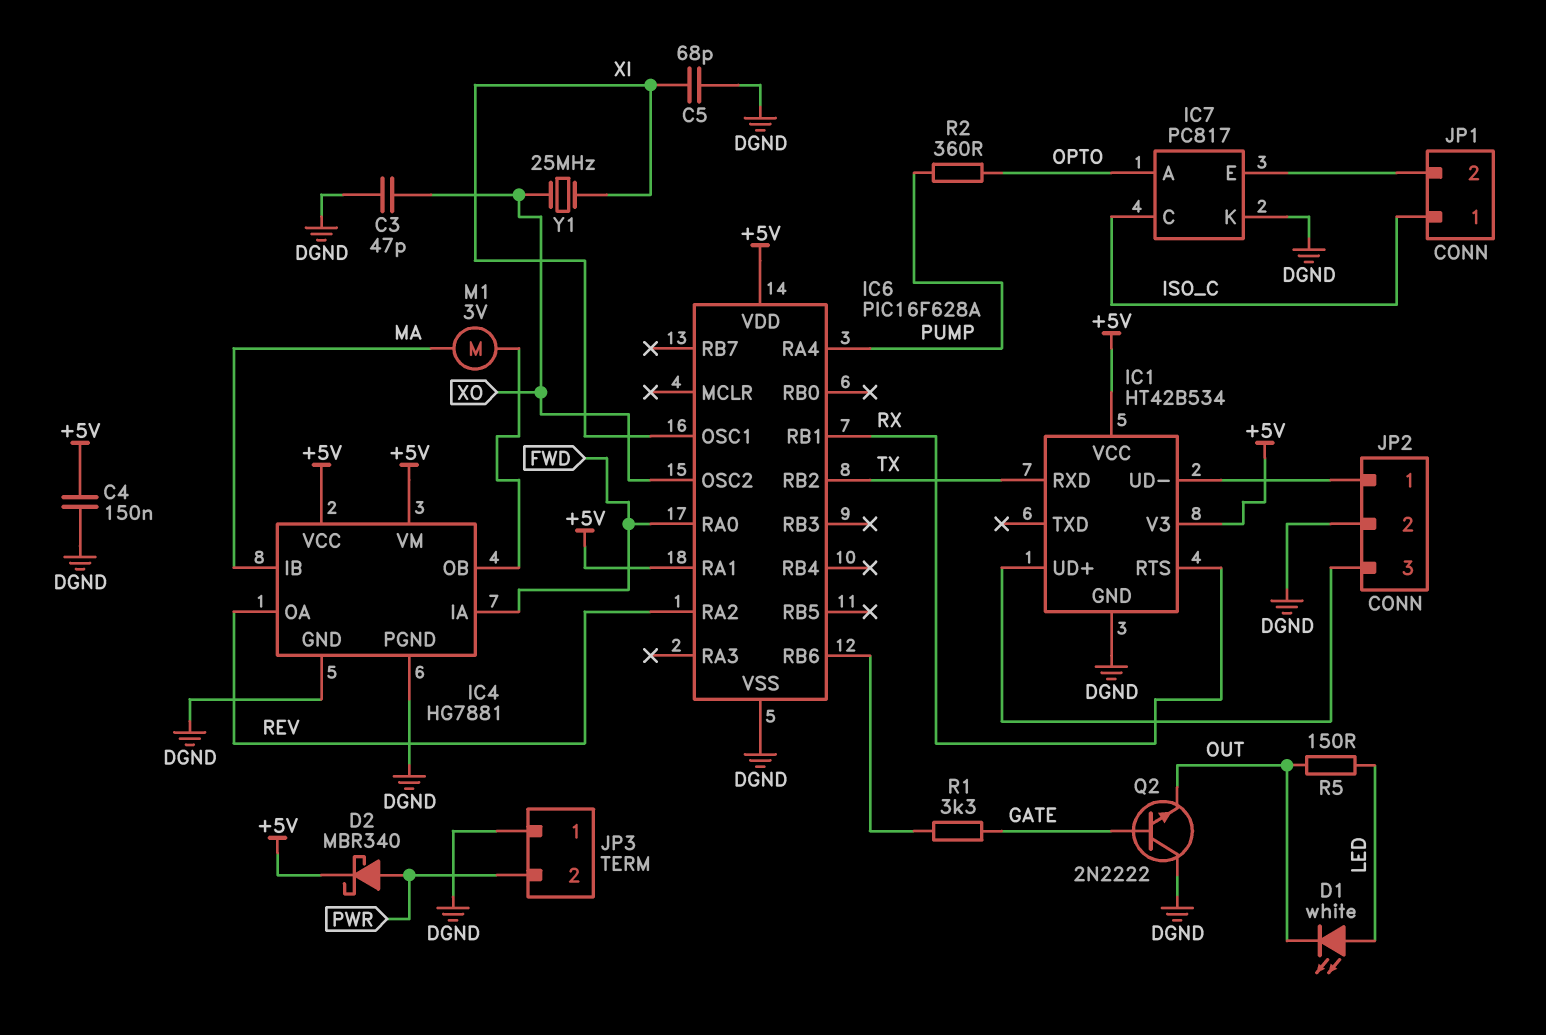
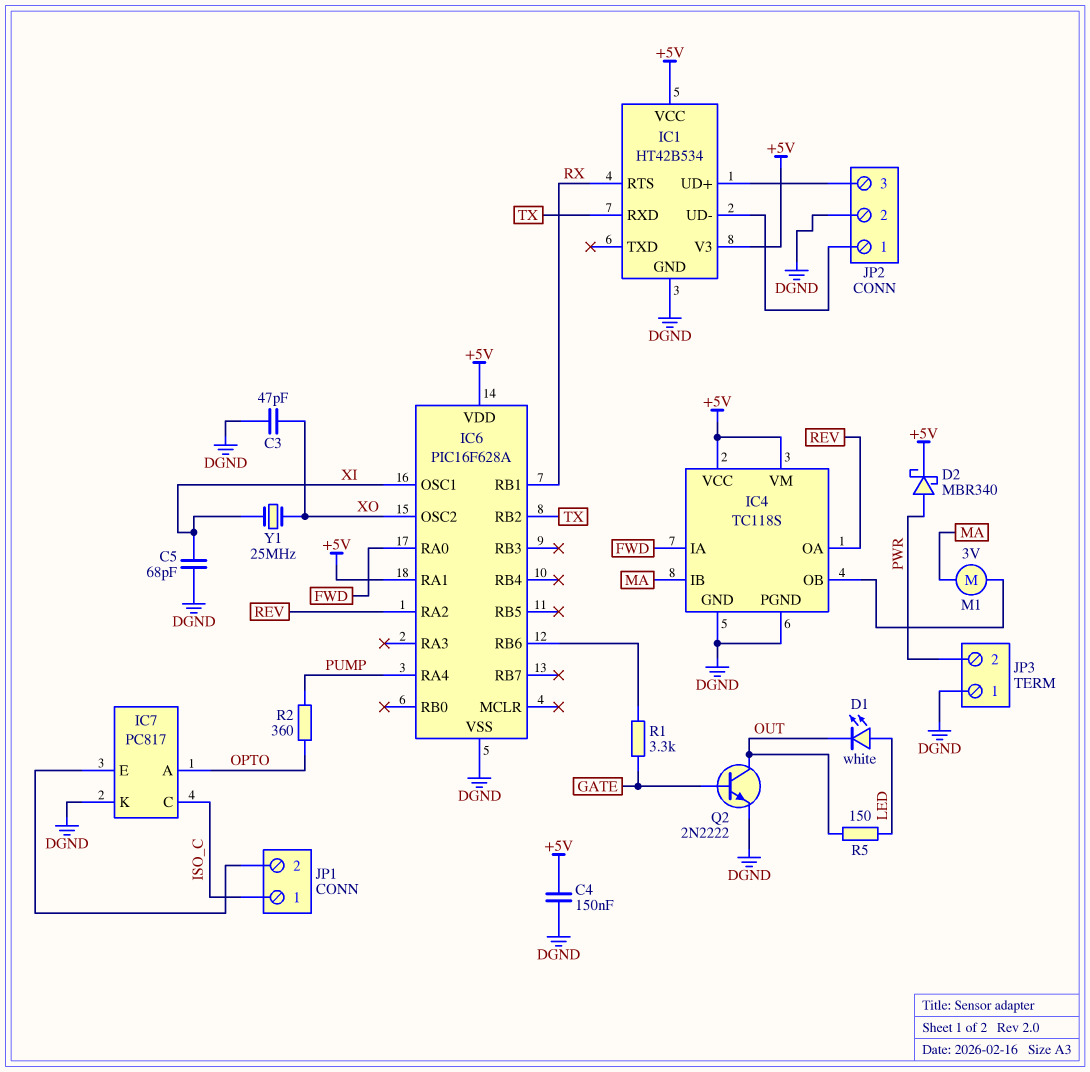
IC4: HG7881 -> TC118S
Q2: NPN 2N2222 (B GATE, C DGND, E OUT) -> NPN 2N2222 (B GATE, C OUT, E DGND)

